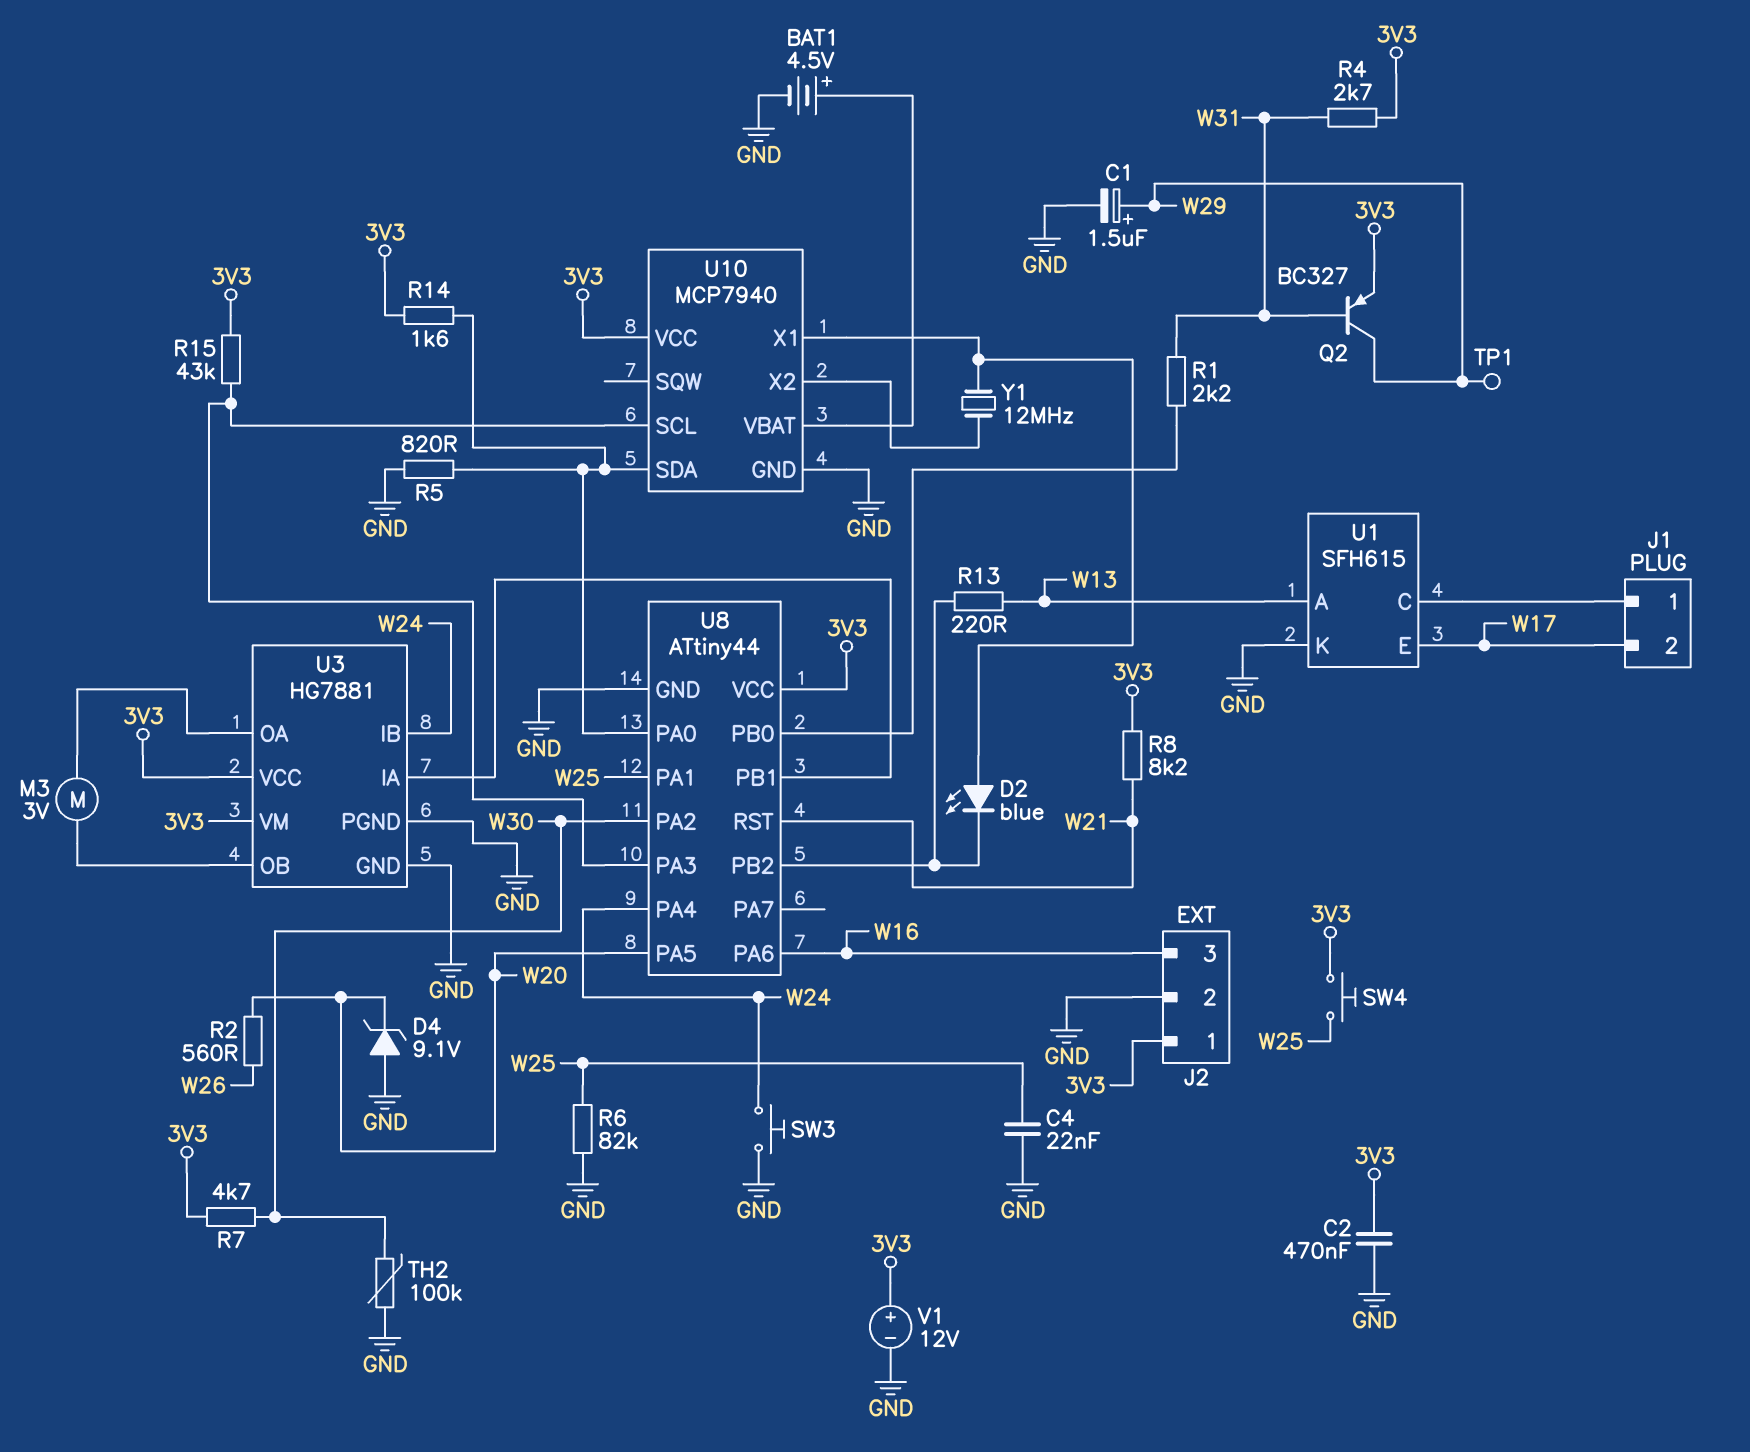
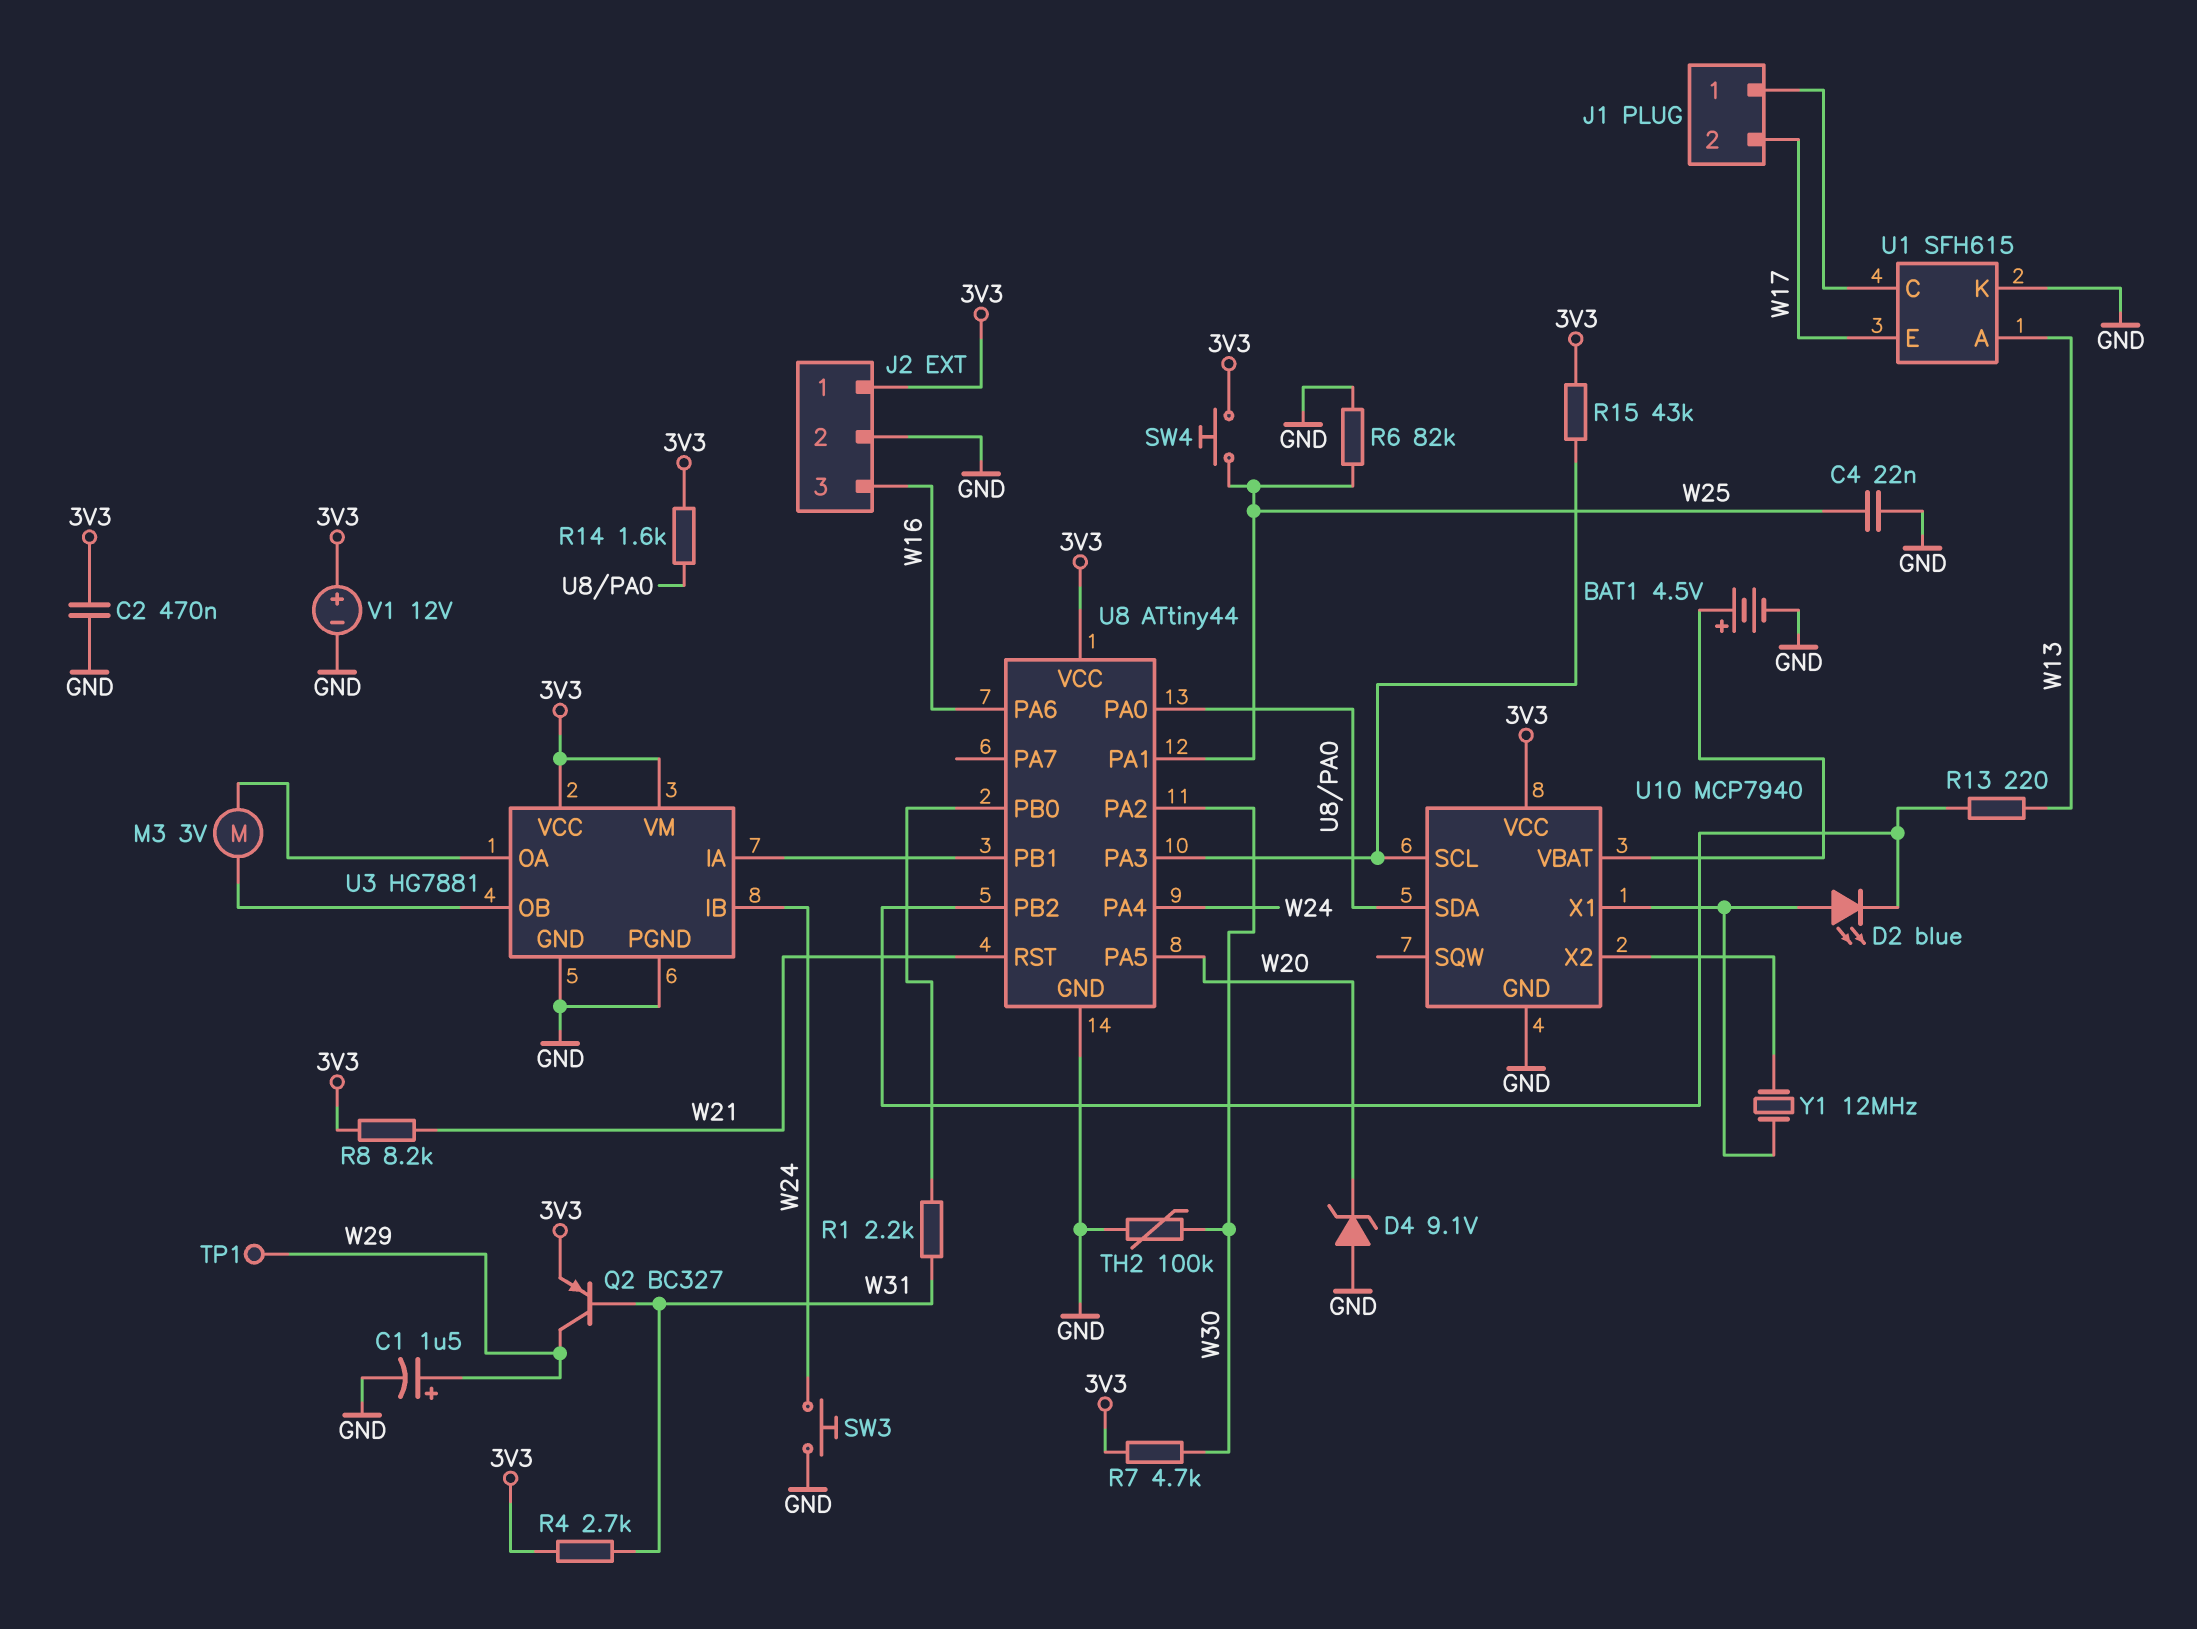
R2: 560 (W20, W26) -> none
R5: 820 (GND, U8/PA0) -> none

